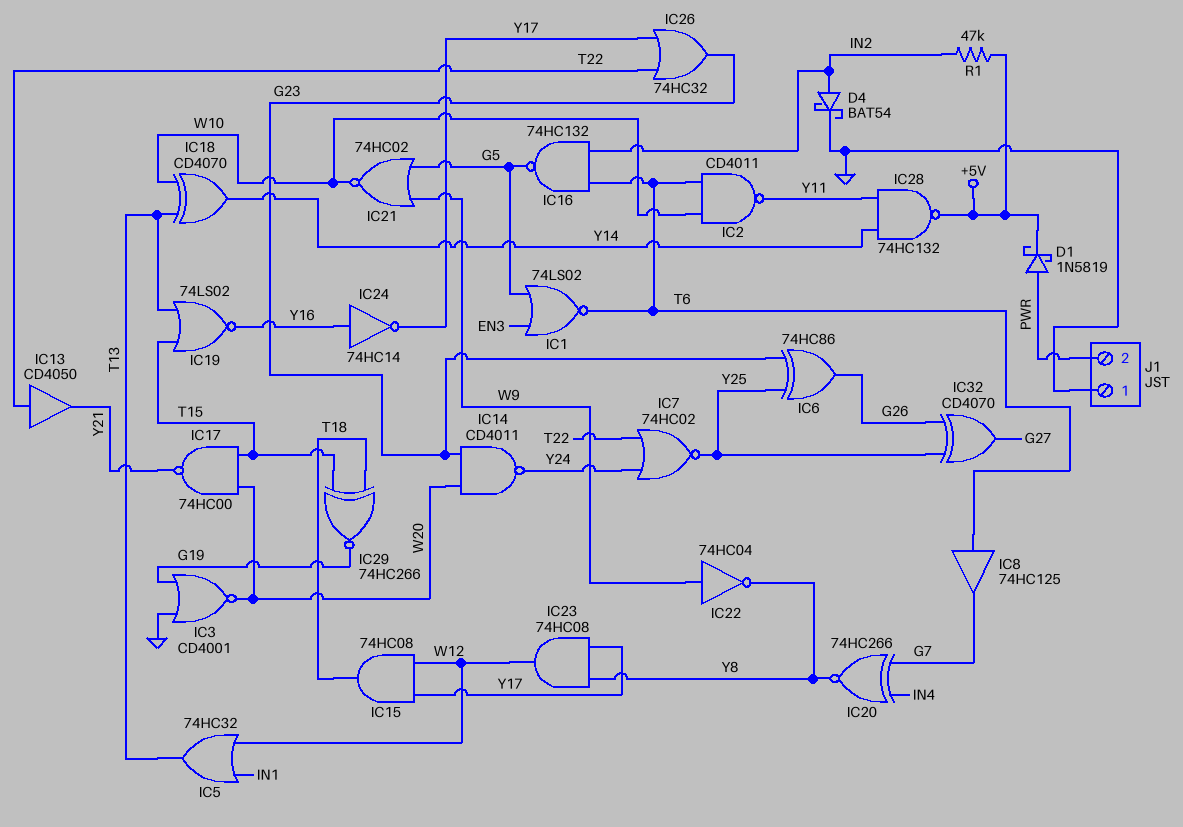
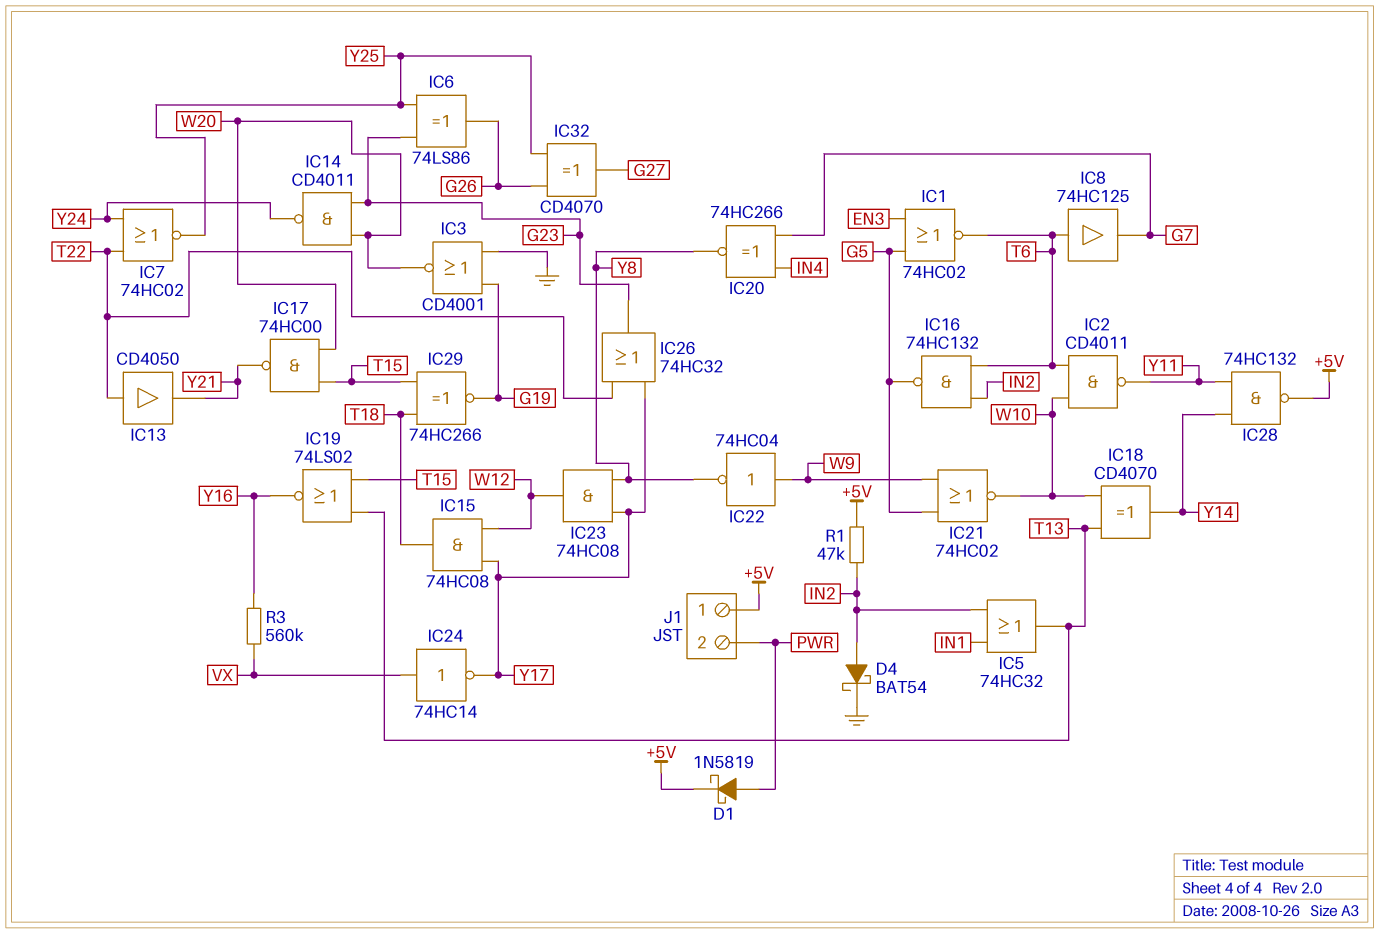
IC1: NOR 74LS02 (in EN3, in G5, out T6) -> NOR 74HC02 (in EN3, in G5, out T6)
IC5: OR 74HC32 (in IN1, in W12, out T13) -> OR 74HC32 (in IN1, in IN2, out T13)
IC6: XOR 74HC86 (in G23, in Y25, out G26) -> XOR 74LS86 (in G23, in Y25, out G26)
IC24: NOT 74HC14 (in Y16, out Y17) -> NOT 74HC14 (in VX, out Y17)
J1 pin 1: GND -> +5V
R3: none -> 560k (VX, Y16)

